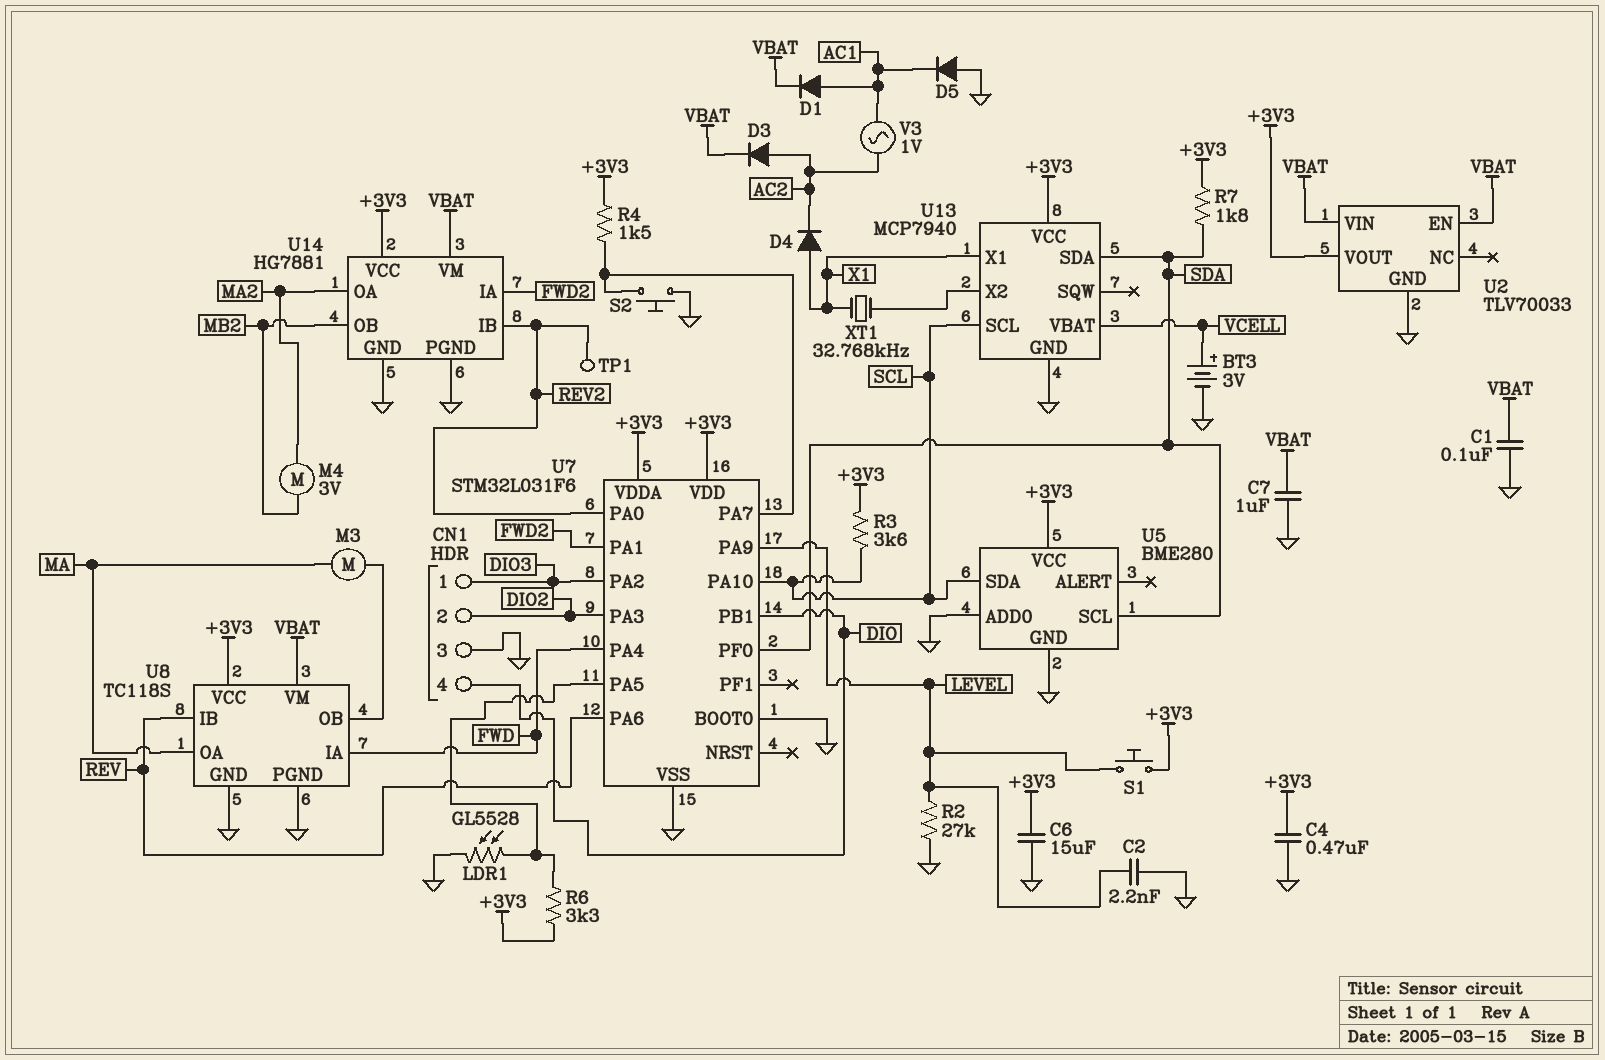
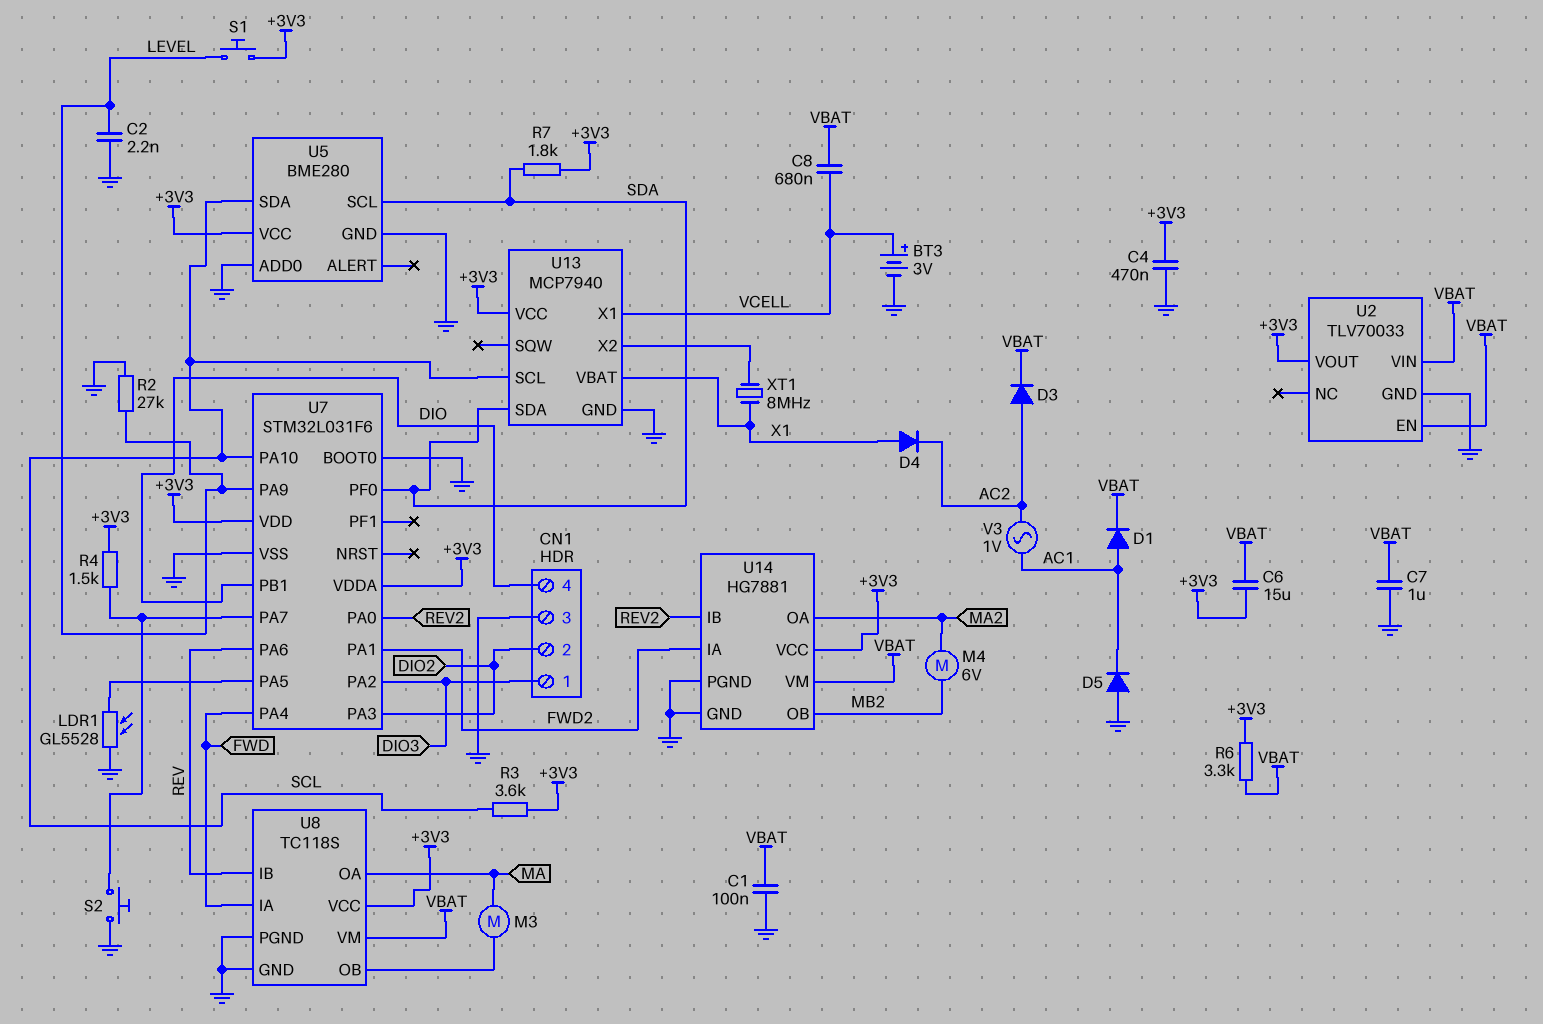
C6: 15uF (+3V3, GND) -> 15uF (+3V3, VBAT)
C8: none -> 680nF (VBAT, VCELL)
M4: motor 3V (MA2, MB2) -> motor 6V (MA2, MB2)
R6: 3.3k (+3V3, U7/PA5) -> 3.3k (+3V3, VBAT)
TP1: test point (REV2) -> none
U13 pin VBAT: VCELL -> X1
U13 pin X1: X1 -> VCELL
XT1: 32.768kHz (U13/X2, X1) -> 8MHz (U13/X2, X1)

